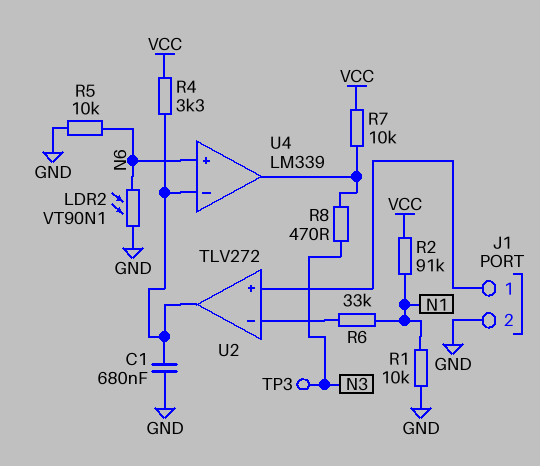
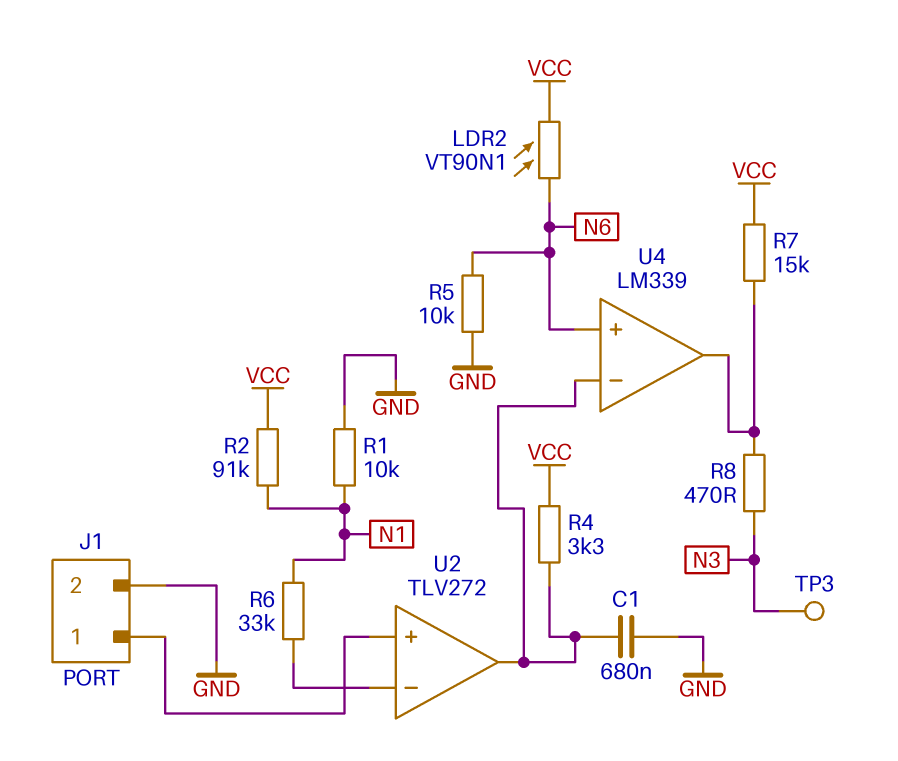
LDR2: VT90N1 (GND, N6) -> VT90N1 (N6, VCC)
R7: 10k (U4/out, VCC) -> 15k (U4/out, VCC)

